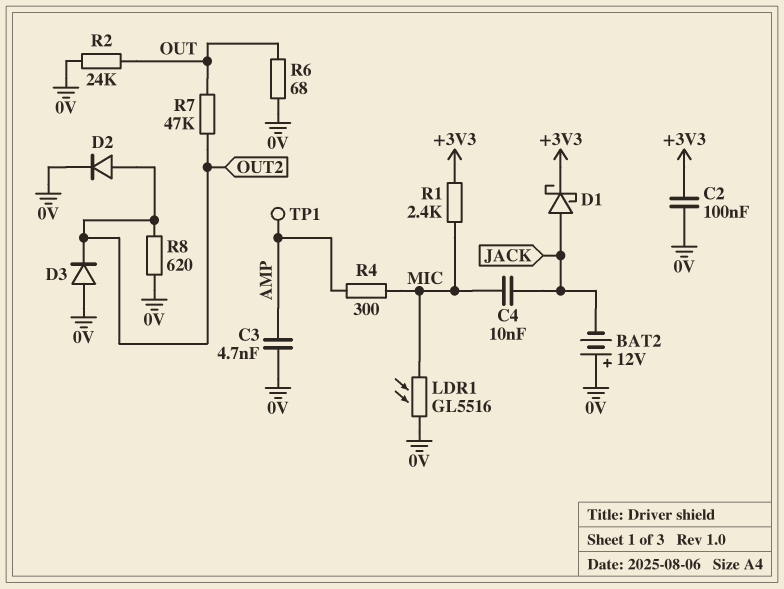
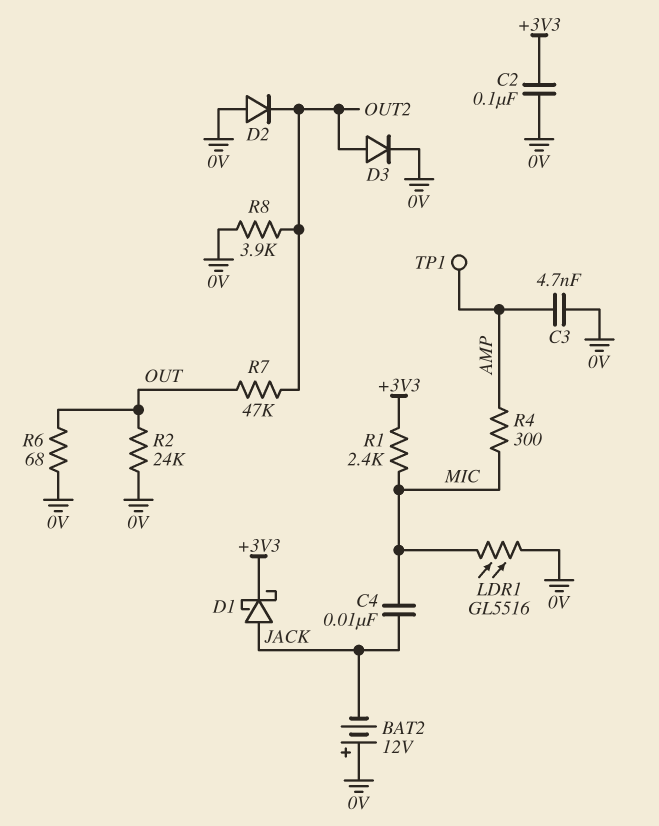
D2: diode (A OUT2, K 0V) -> diode (A 0V, K OUT2)
D3: diode (A 0V, K OUT2) -> diode (A OUT2, K 0V)
R8: 620 (0V, OUT2) -> 3.9k (0V, OUT2)

